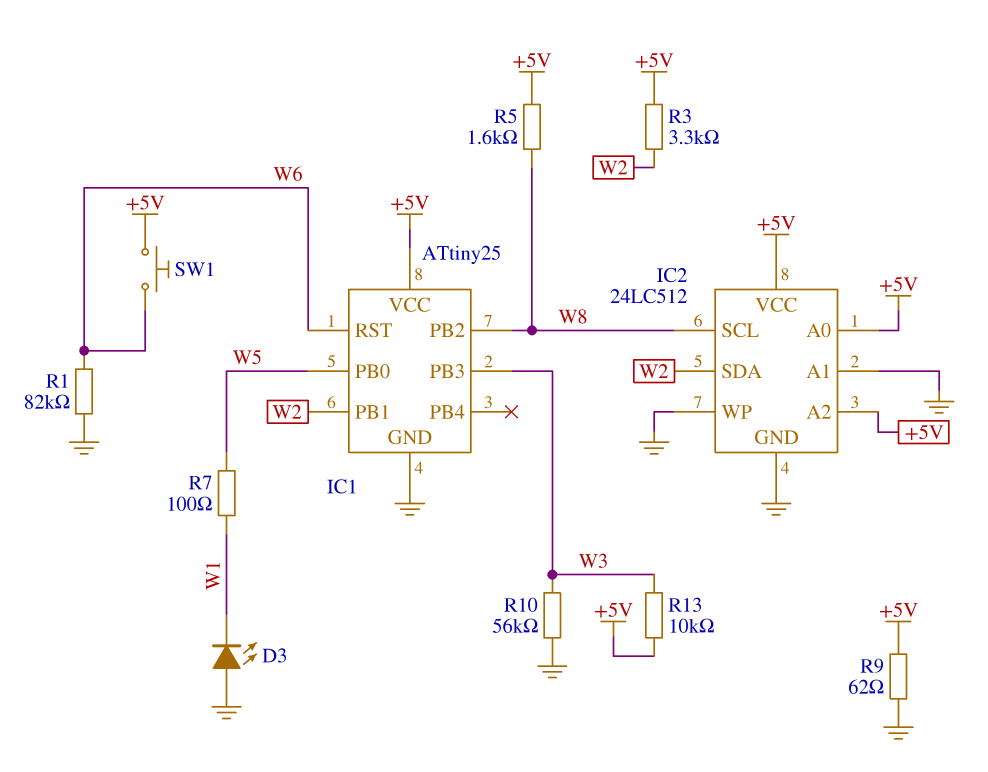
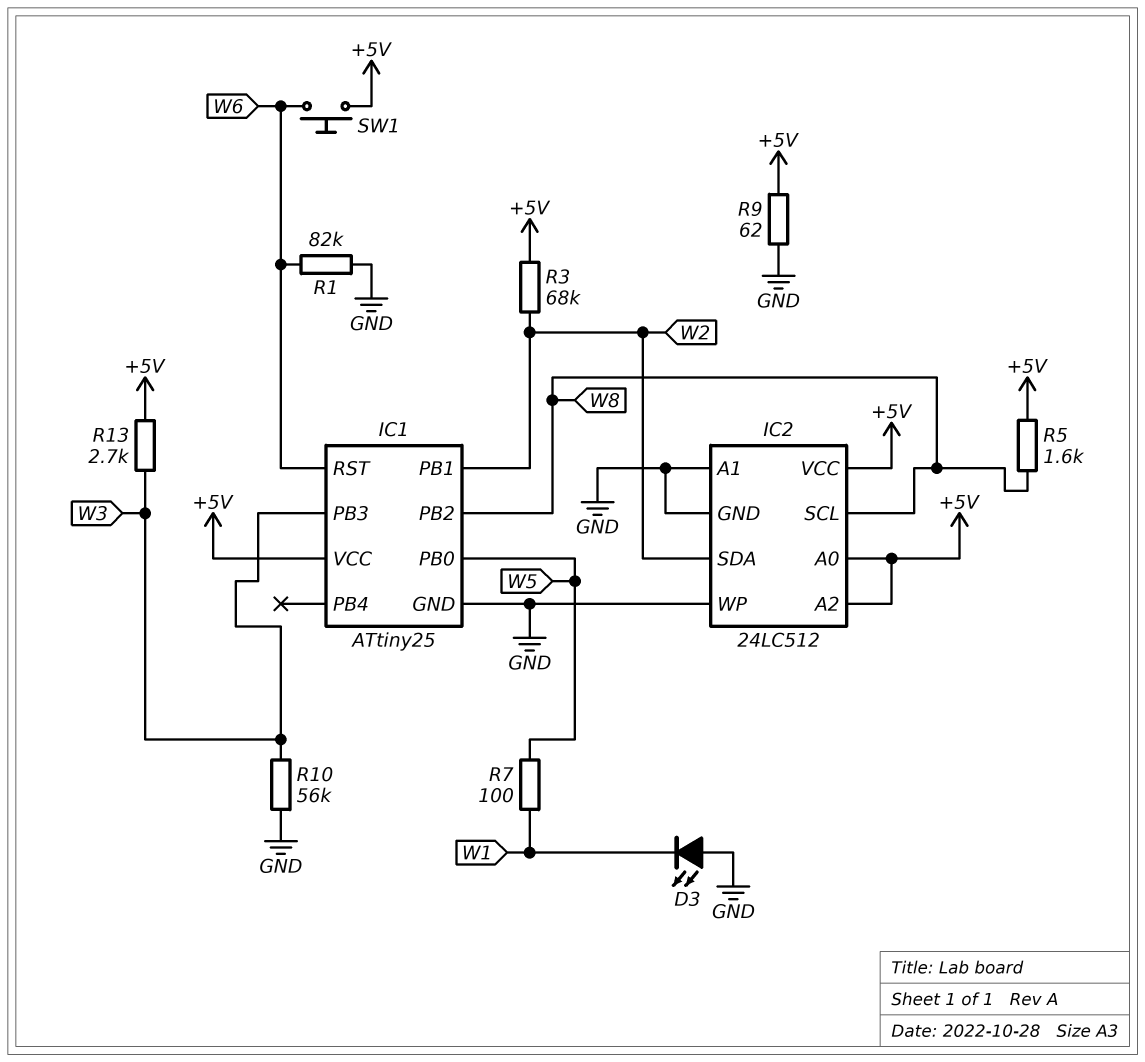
R3: 3.3k (+5V, W2) -> 68k (+5V, W2)
R13: 10k (+5V, W3) -> 2.7k (+5V, W3)

